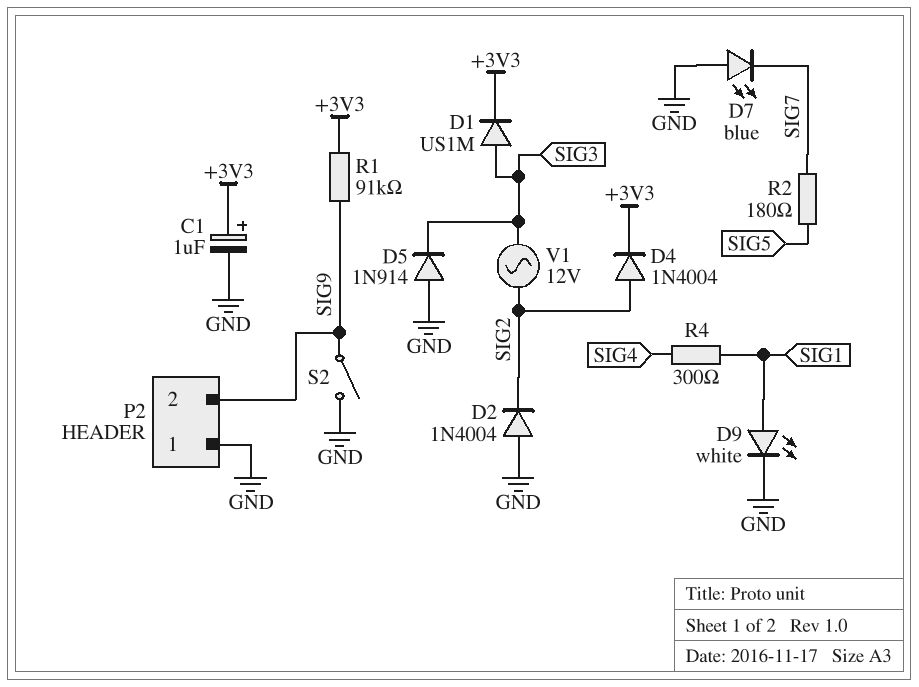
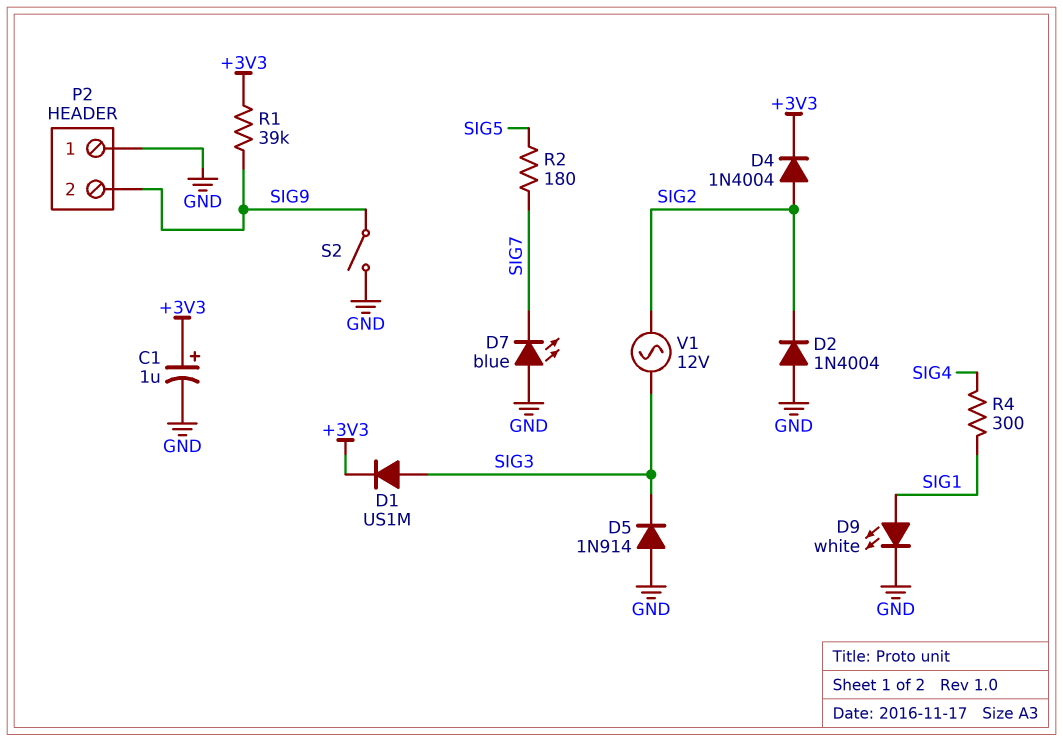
R1: 91k (+3V3, SIG9) -> 39k (+3V3, SIG9)

